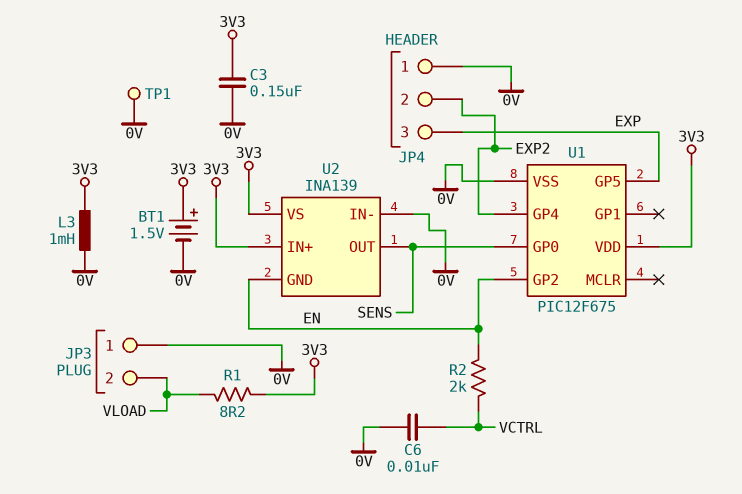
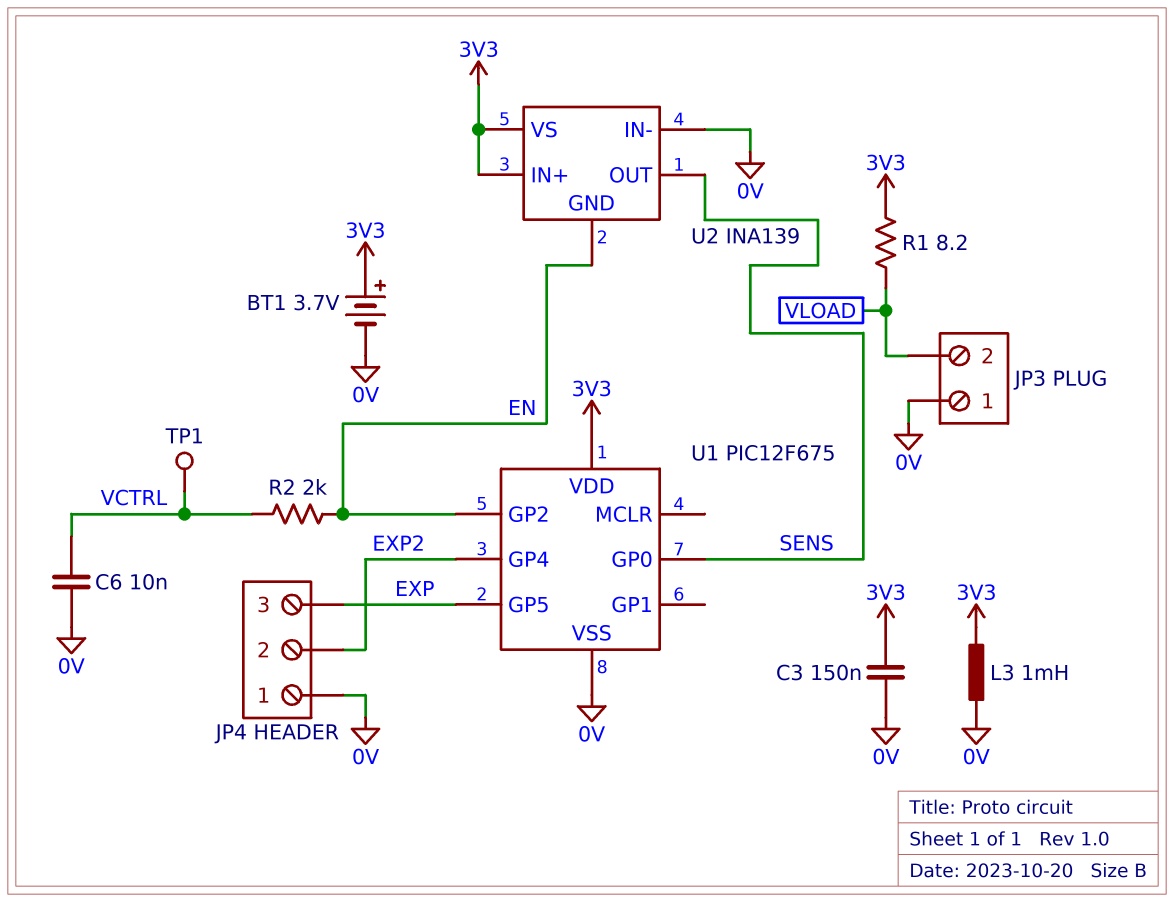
BT1: 1.5V (plus 3V3, minus 0V) -> 3.7V (plus 3V3, minus 0V)
TP1: test point (0V) -> test point (VCTRL)

